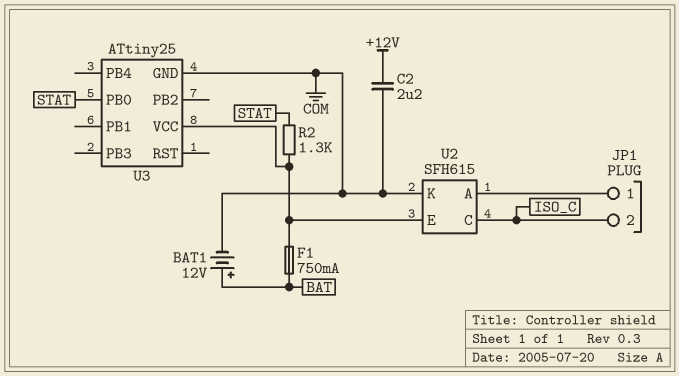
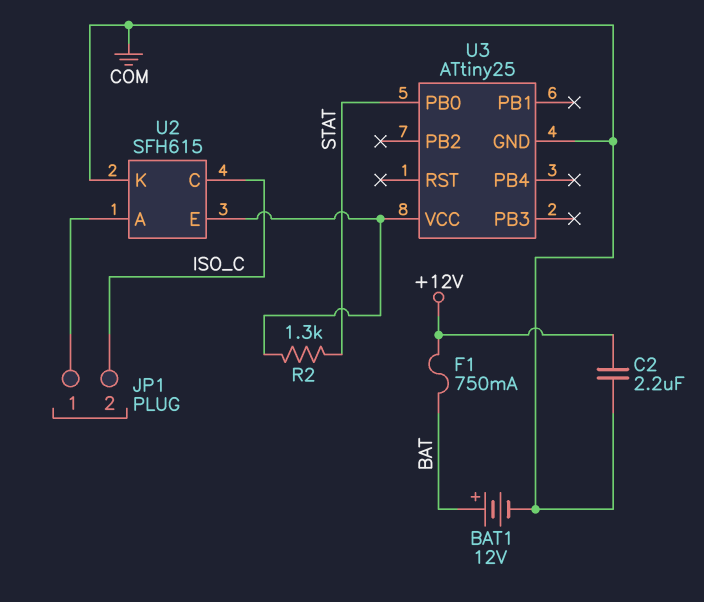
F1: 750mA (BAT, U2/E) -> 750mA (+12V, BAT)

